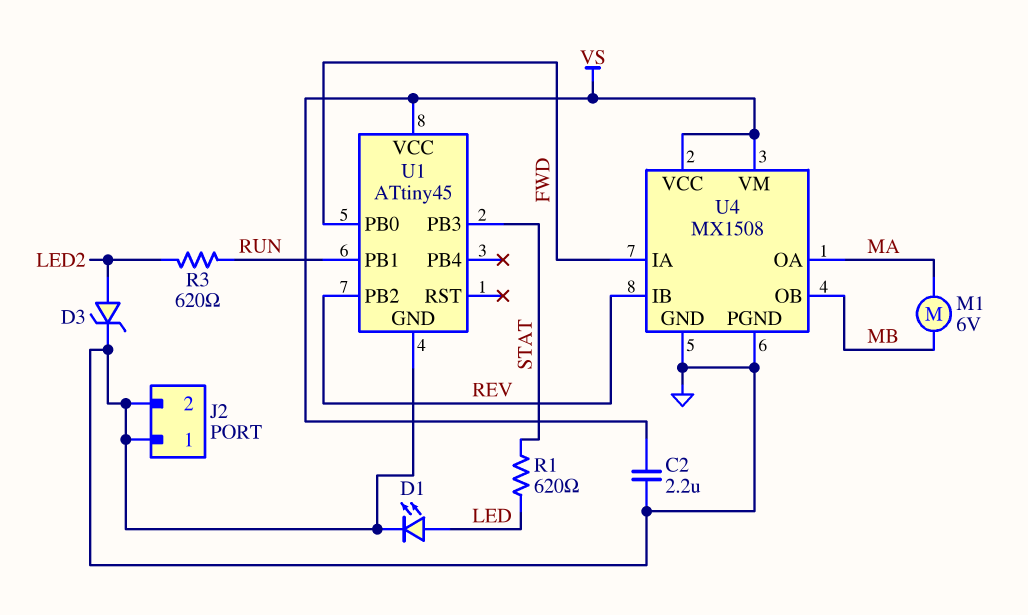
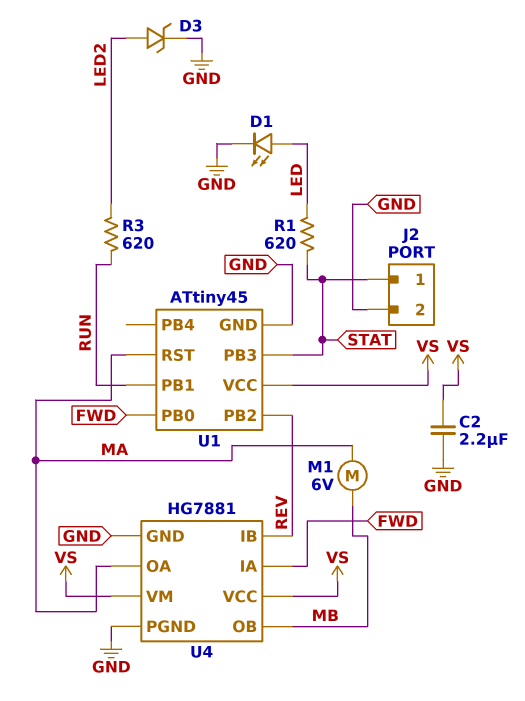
J2 pin 1: GND -> STAT
U1 pin RST: none -> MA
U4: MX1508 -> HG7881

